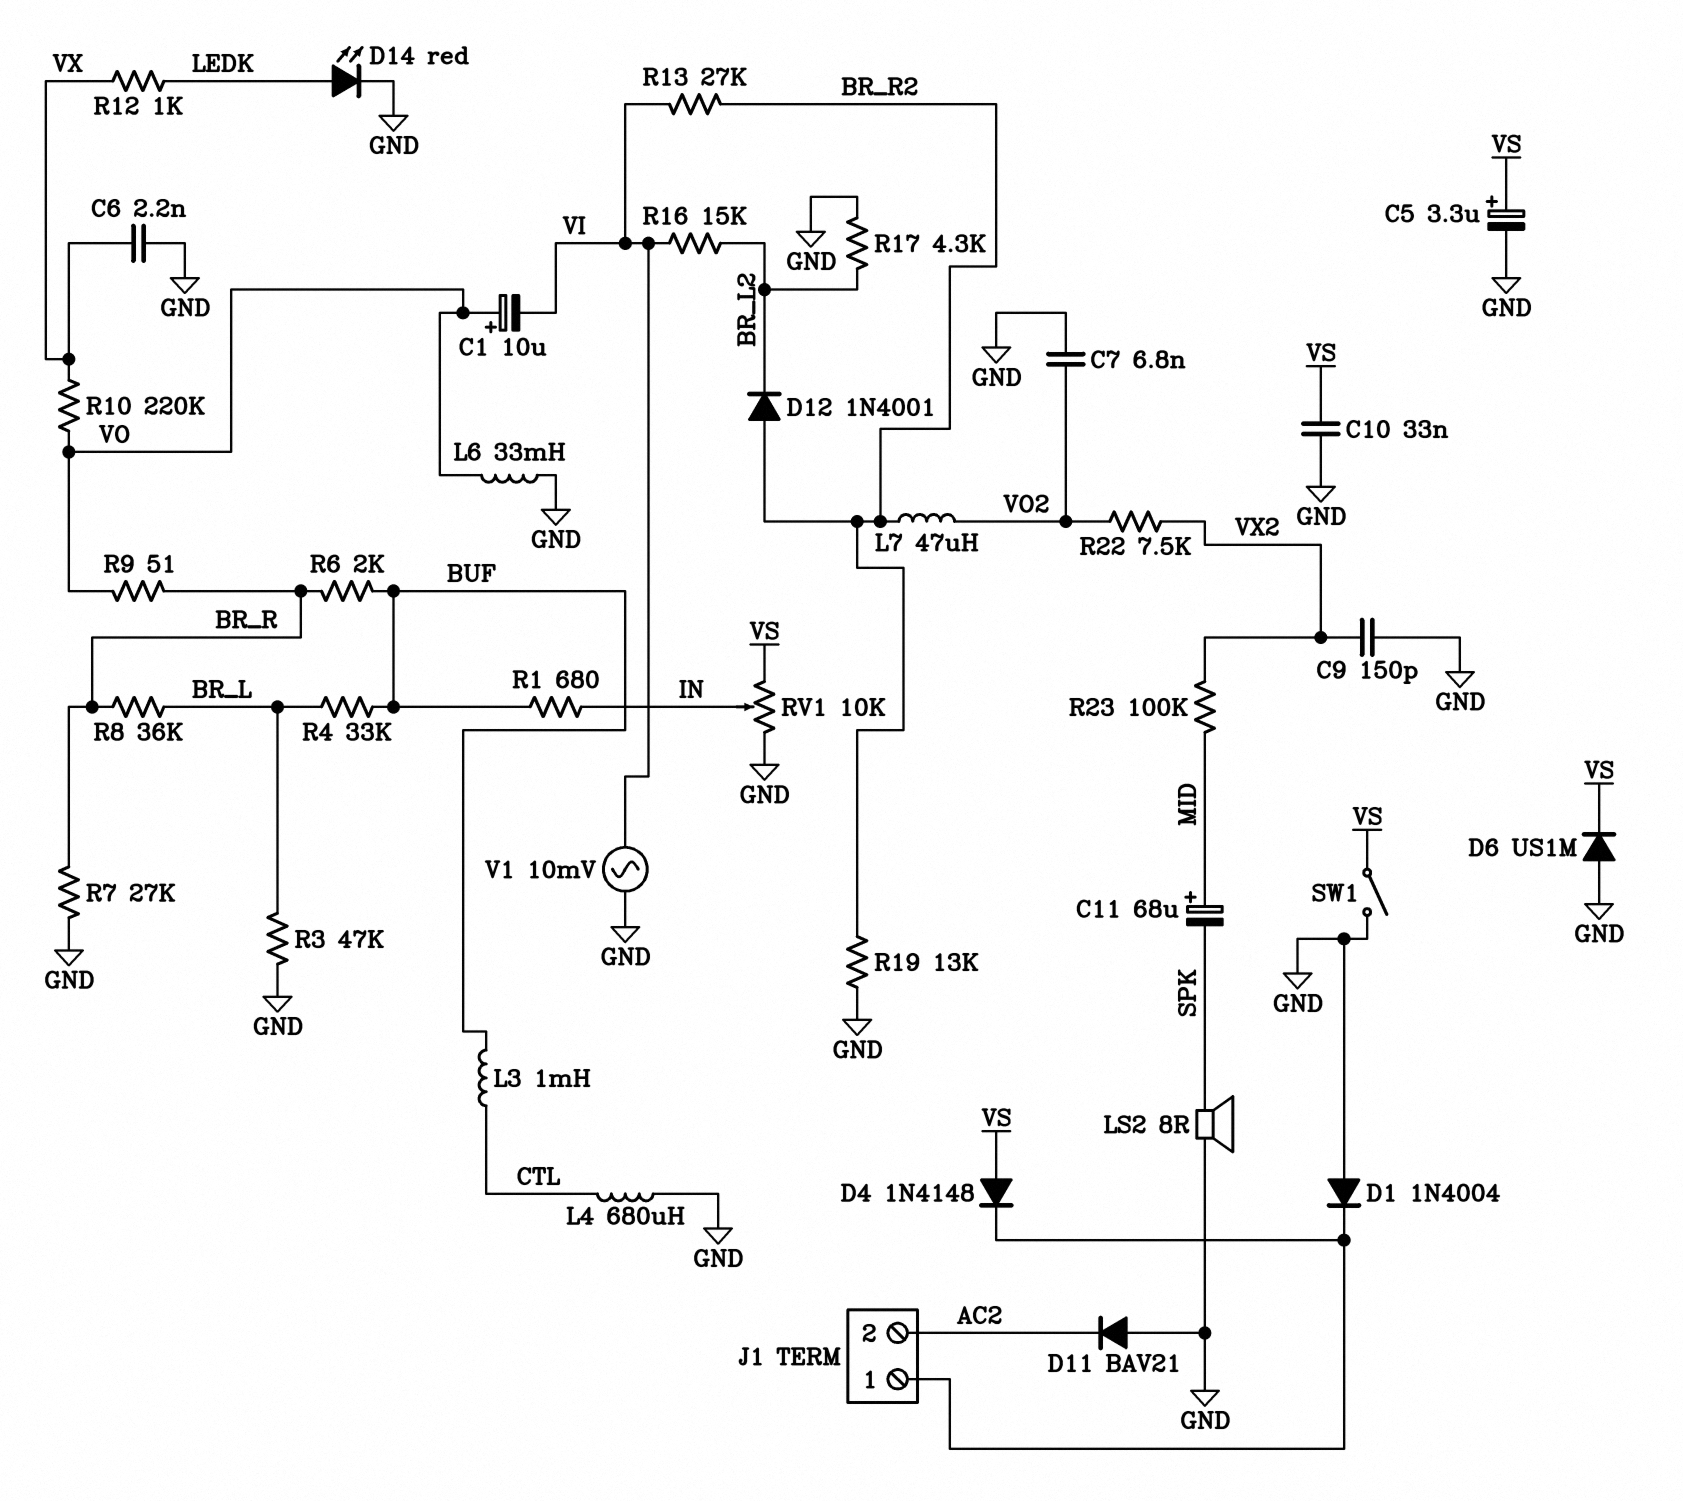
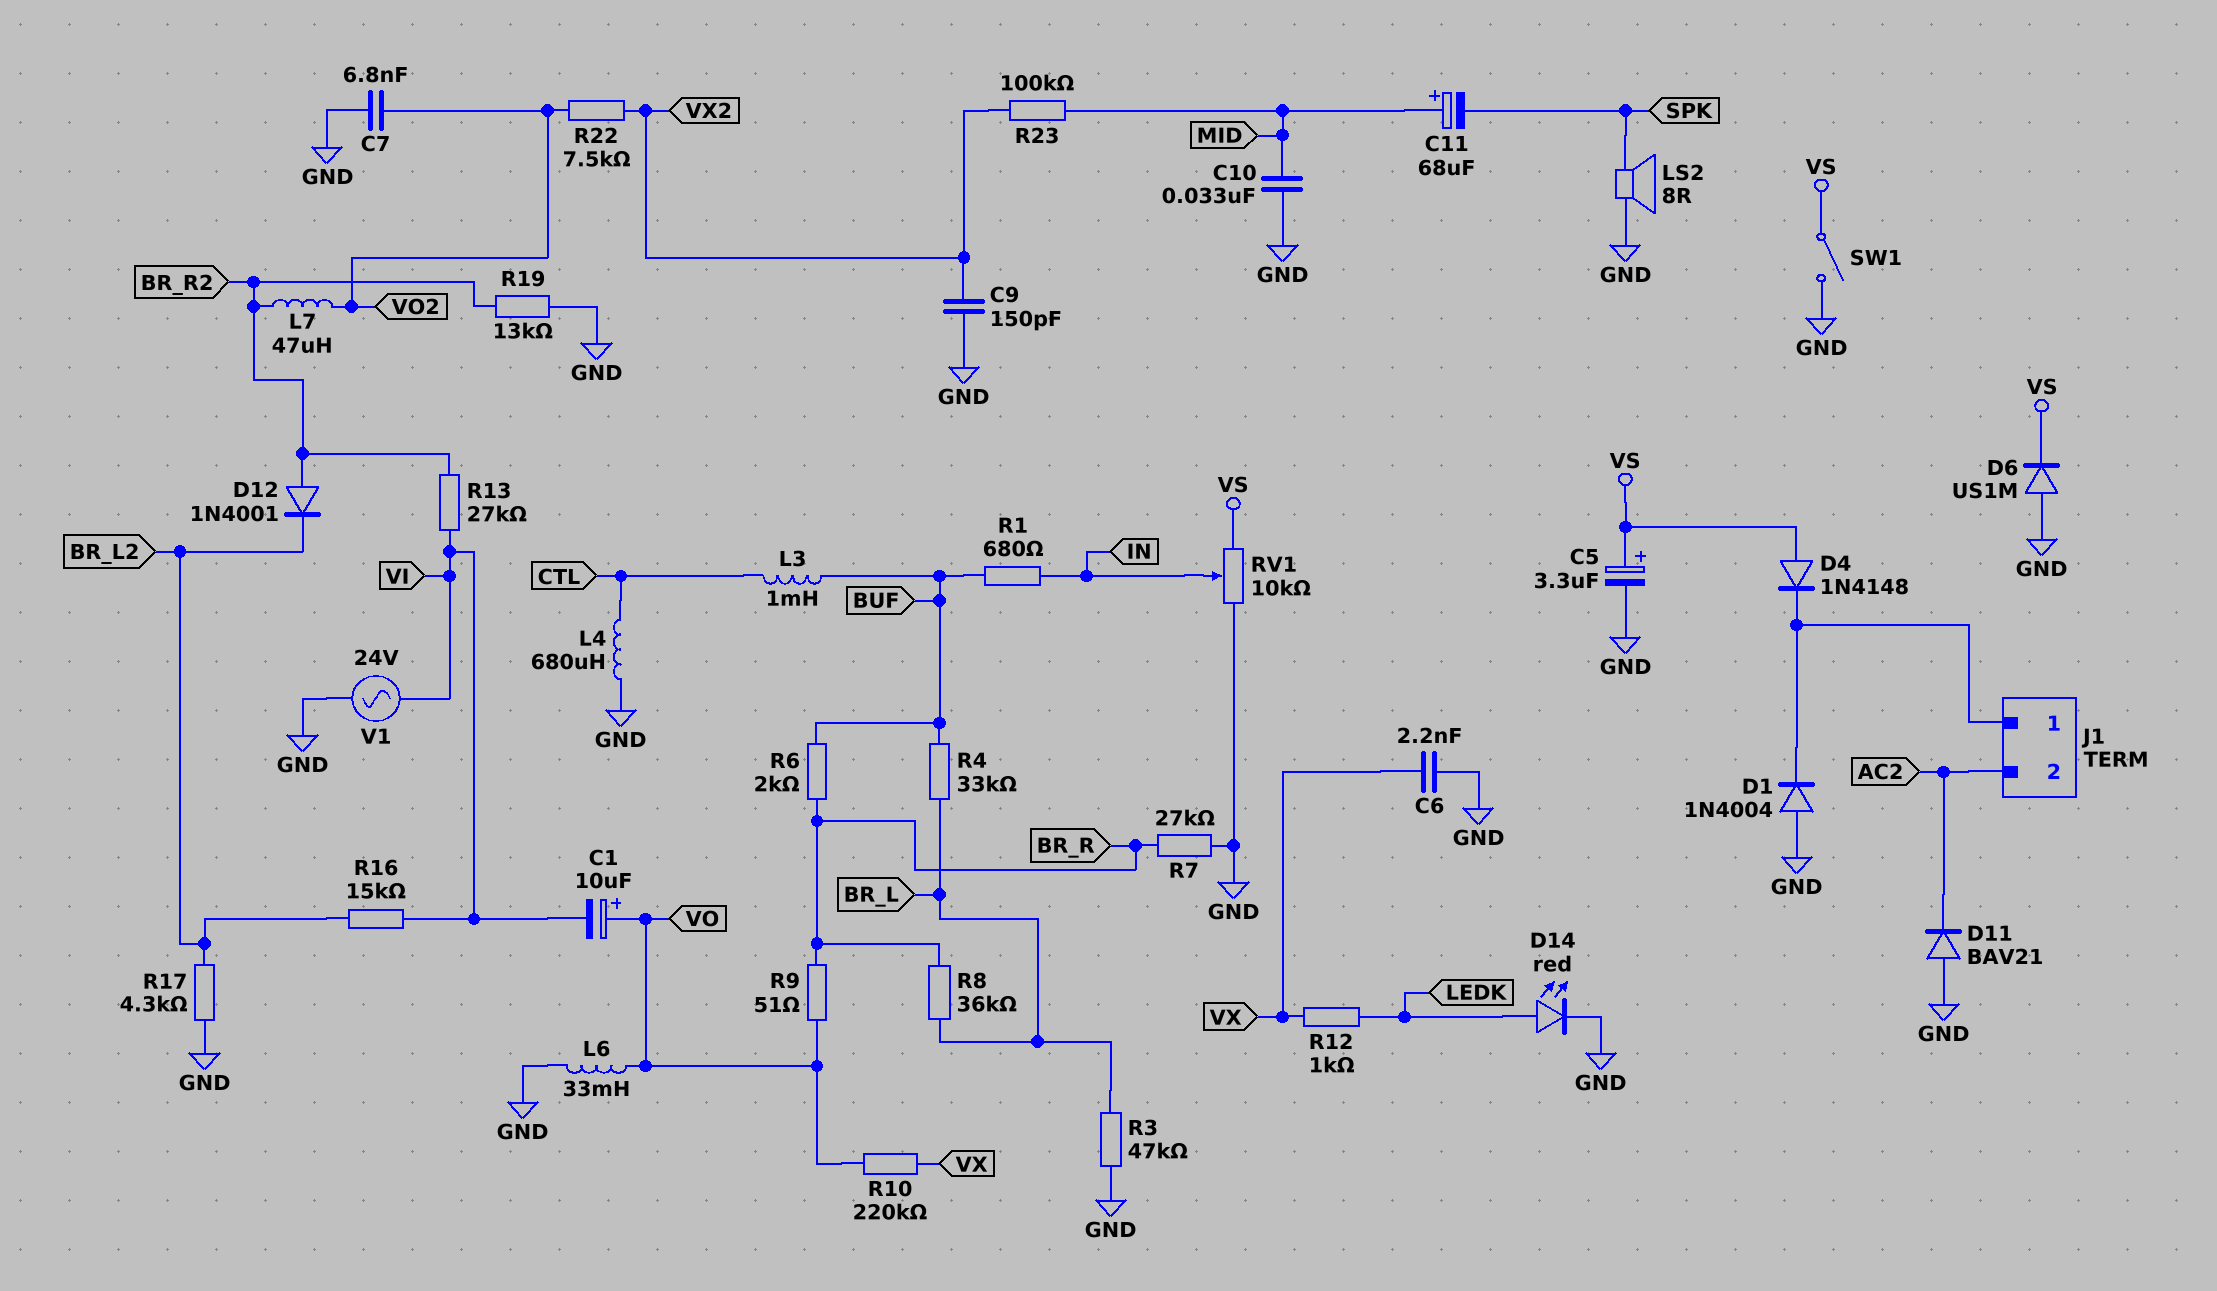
C10: 33nF (GND, VS) -> 33nF (GND, MID)
V1: AC 10mV (GND, VI) -> AC 24V (GND, VI)

